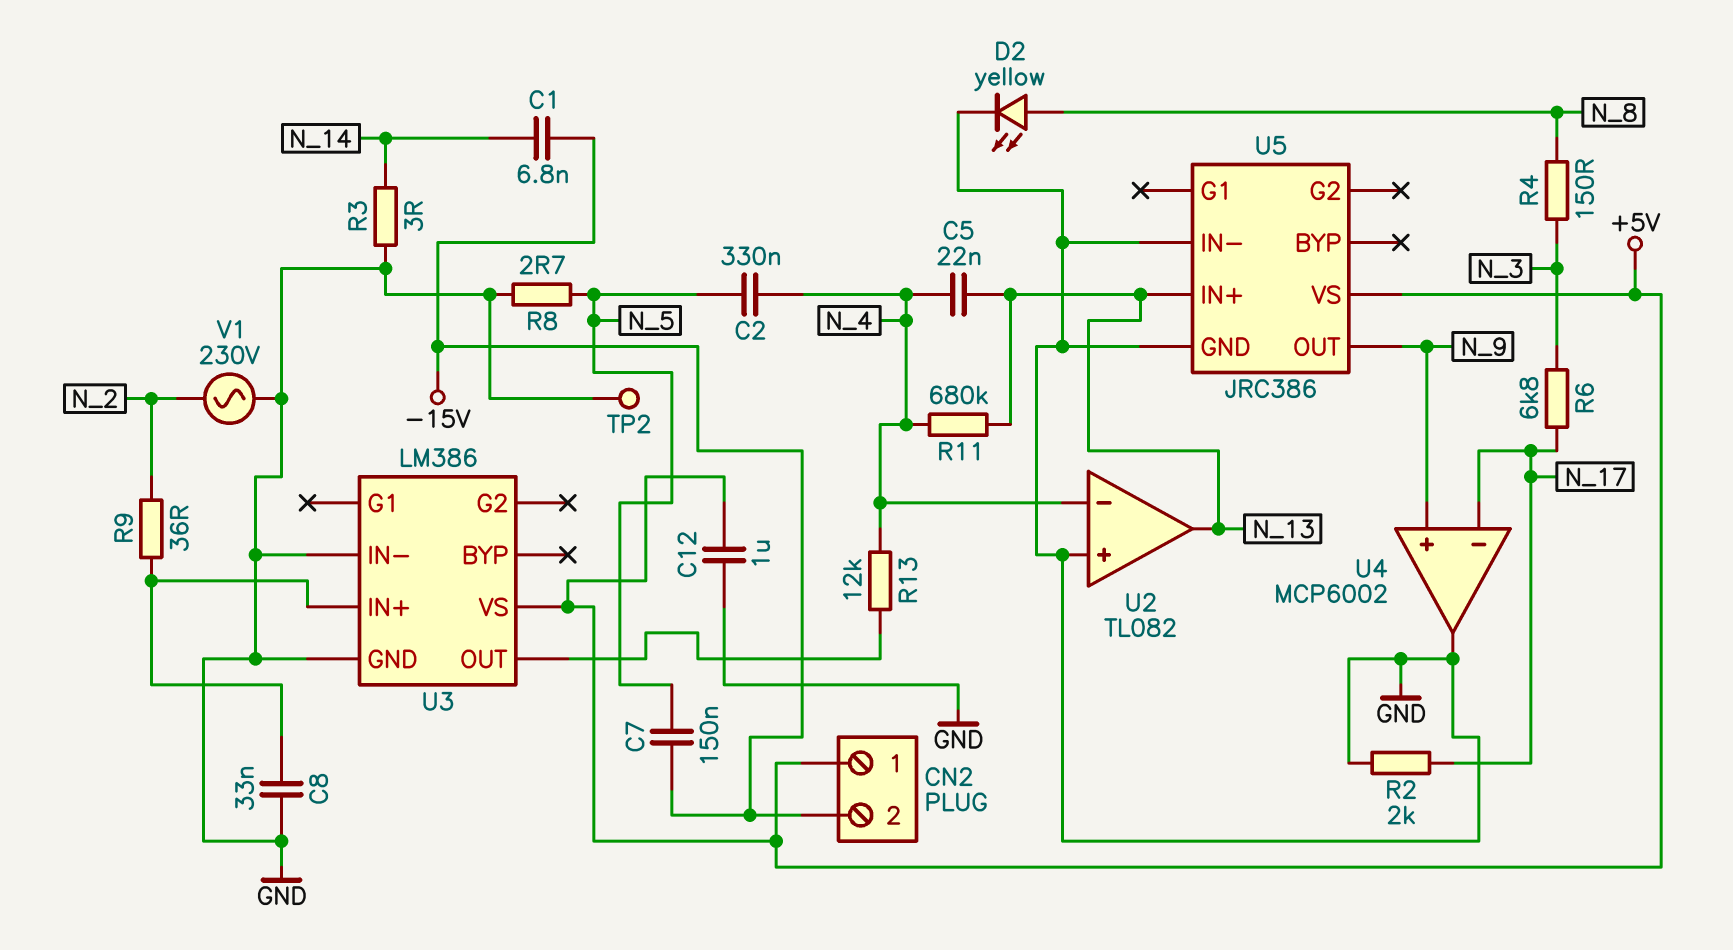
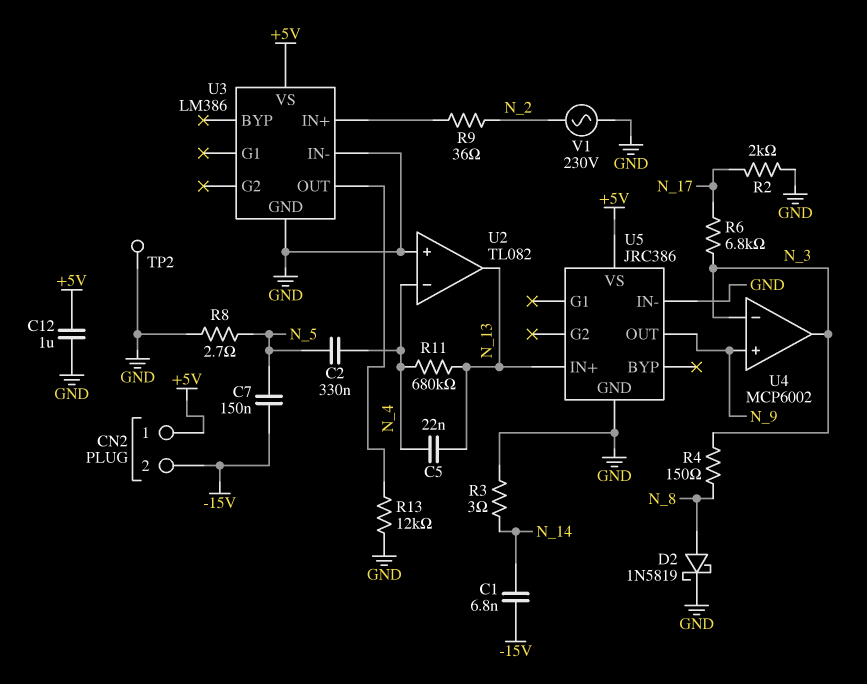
C8: 33nF (GND, U3/IN+) -> none
D2: LED yellow (A N_8, K GND) -> schottky 1N5819 (A N_8, K GND)
R13: 12k (N_4, U3/OUT) -> 12k (GND, U3/OUT)
U4 pin in-: N_17 -> N_3
U4 pin out: GND -> N_3

